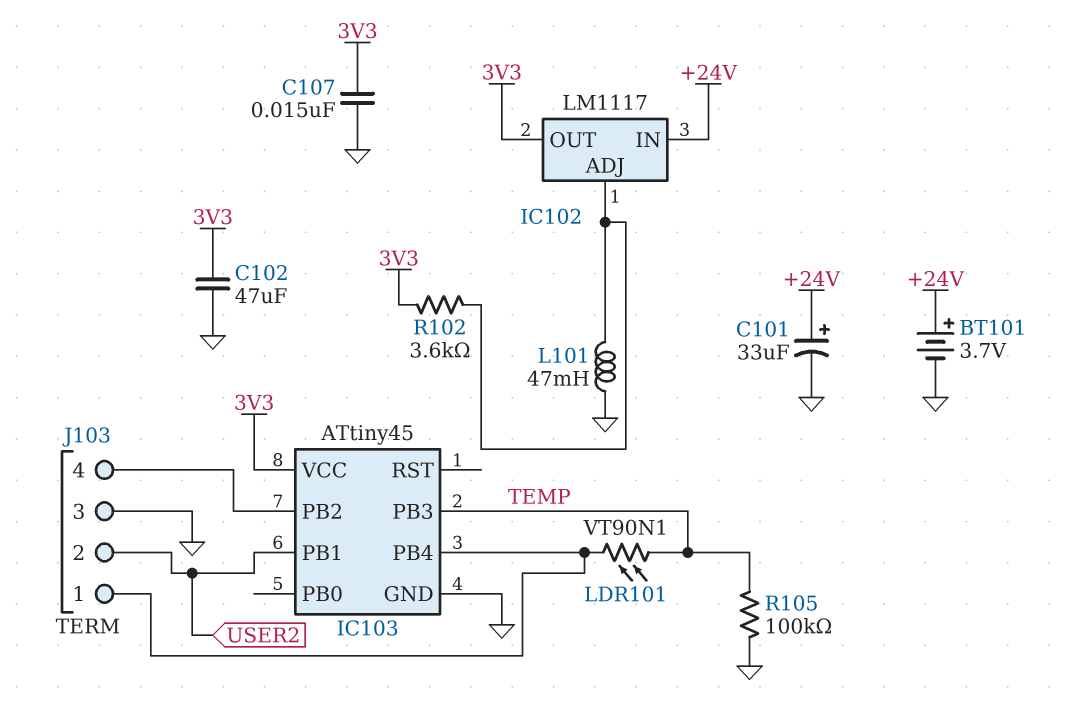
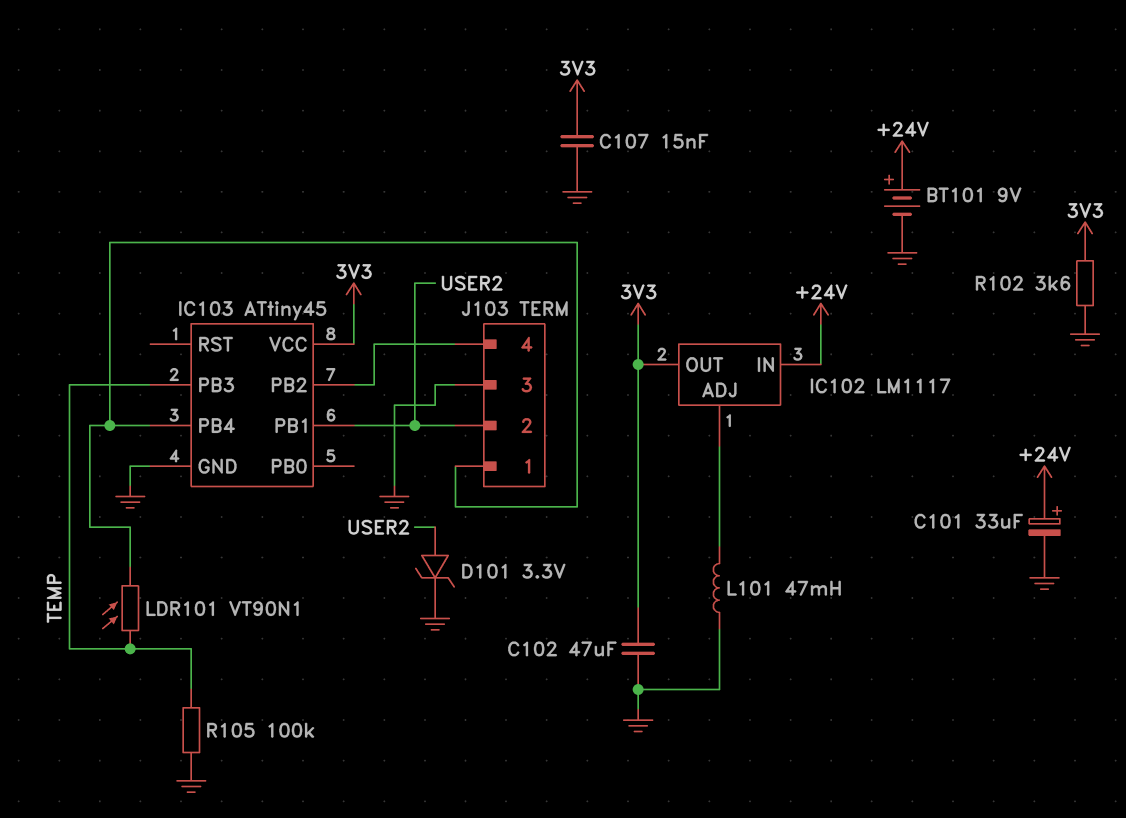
BT101: 3.7V (plus +24V, minus GND) -> 9V (plus +24V, minus GND)
D101: none -> zener 3.3V (A USER2, K GND)
R102: 3.6k (3V3, IC102/ADJ) -> 3.6k (3V3, GND)

